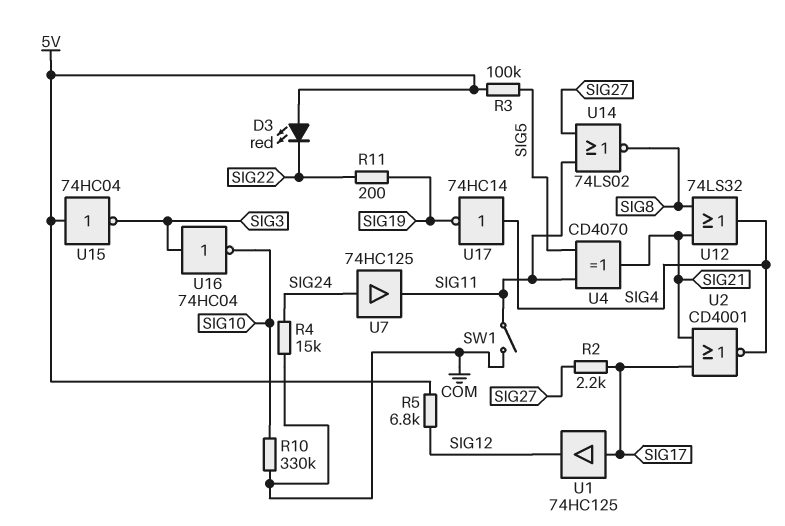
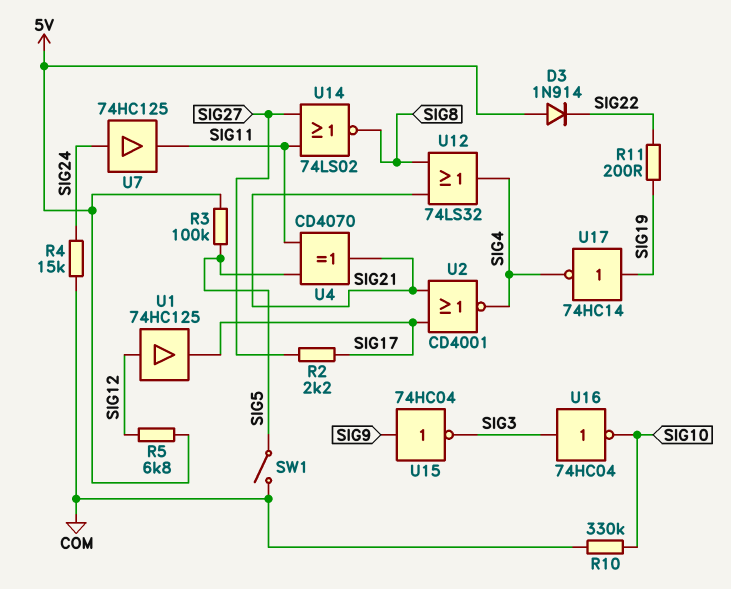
D3: LED red (A 5V, K SIG22) -> diode 1N914 (A 5V, K SIG22)
SW1: switch (COM, SIG11) -> switch (COM, SIG5)
U1: buffer 74HC125 (in SIG17, out SIG12) -> buffer 74HC125 (in SIG12, out SIG17)
U15: NOT 74HC04 (in 5V, out SIG3) -> NOT 74HC04 (in SIG9, out SIG3)
U17: NOT 74HC14 (in SIG4, out SIG19) -> NOT 74HC14 (in SIG19, out SIG4)

